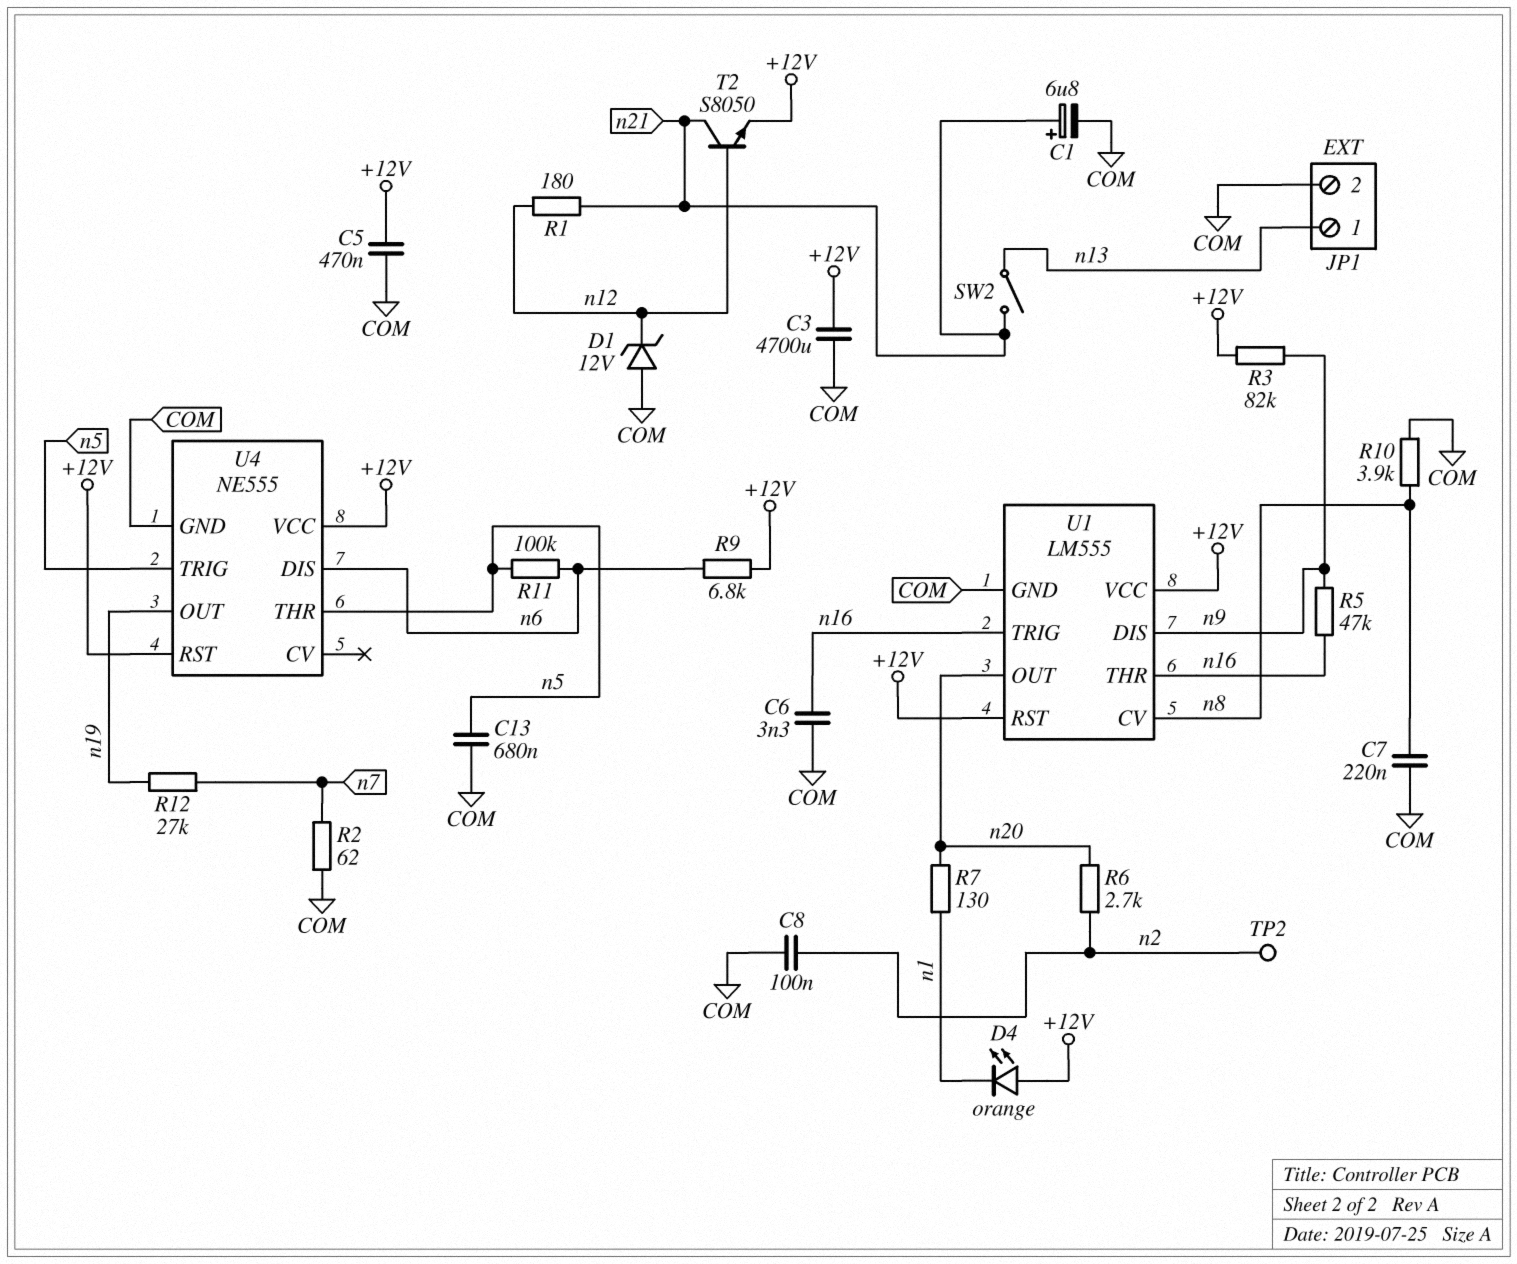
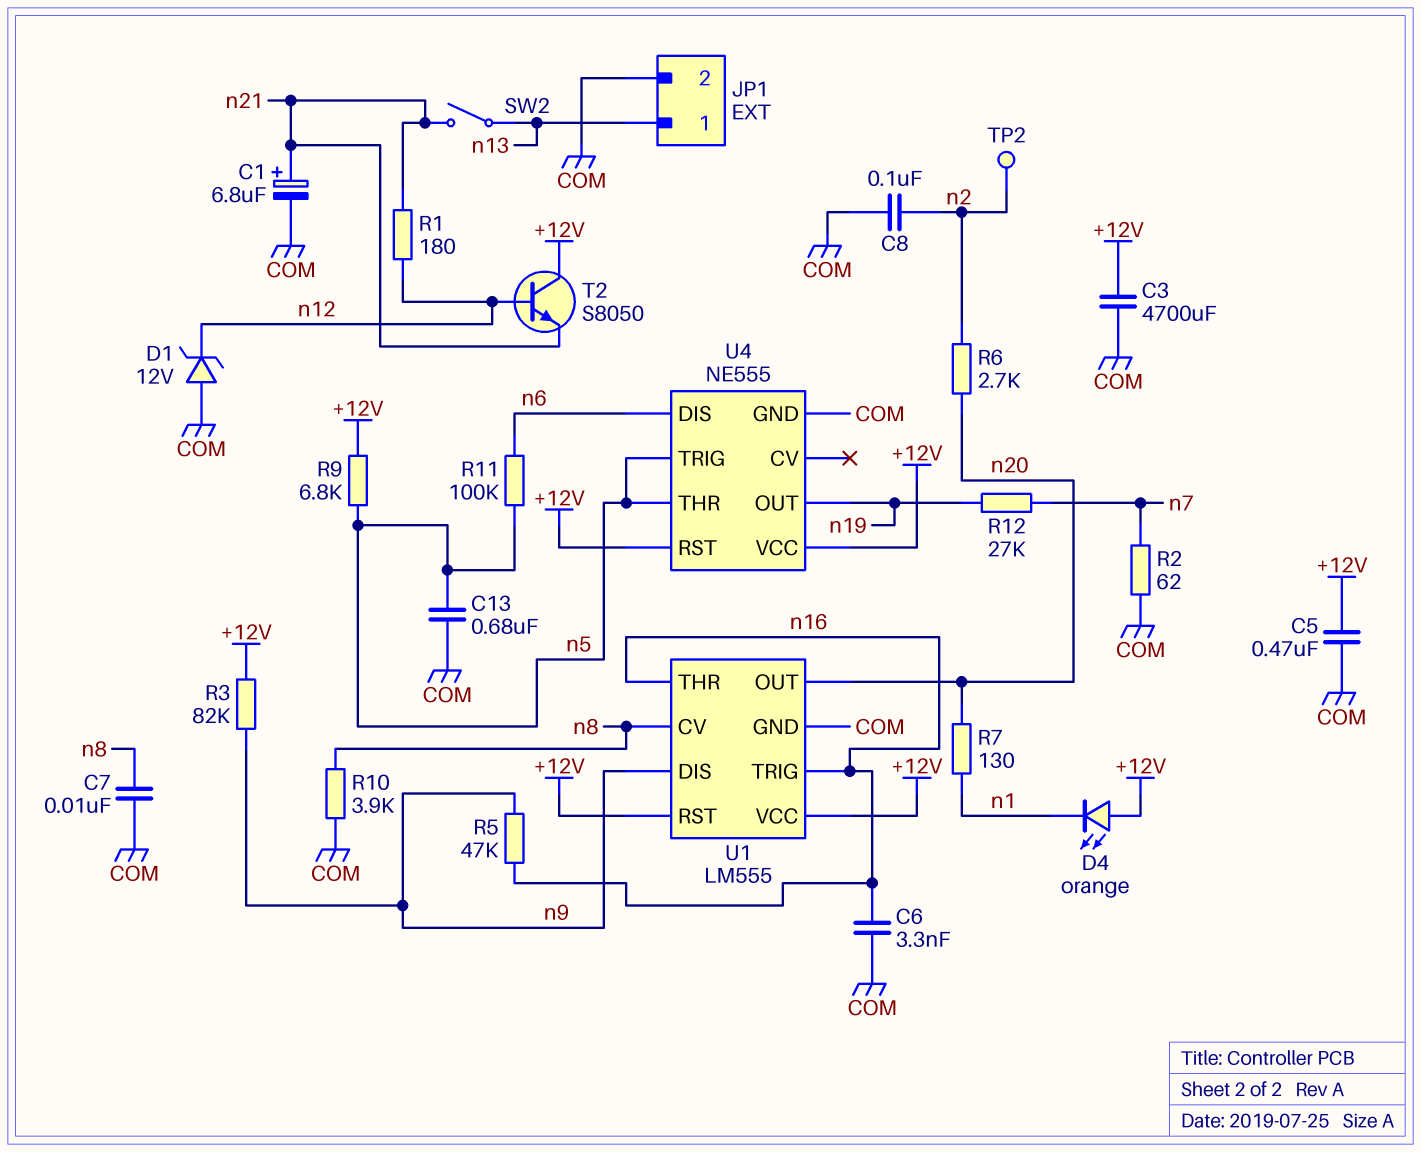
C7: 220nF (COM, n8) -> 10nF (COM, n8)
R9: 6.8k (+12V, n6) -> 6.8k (+12V, n5)
T2: NPN S8050 (B n12, C n21, E +12V) -> NPN S8050 (B n12, C +12V, E n21)

